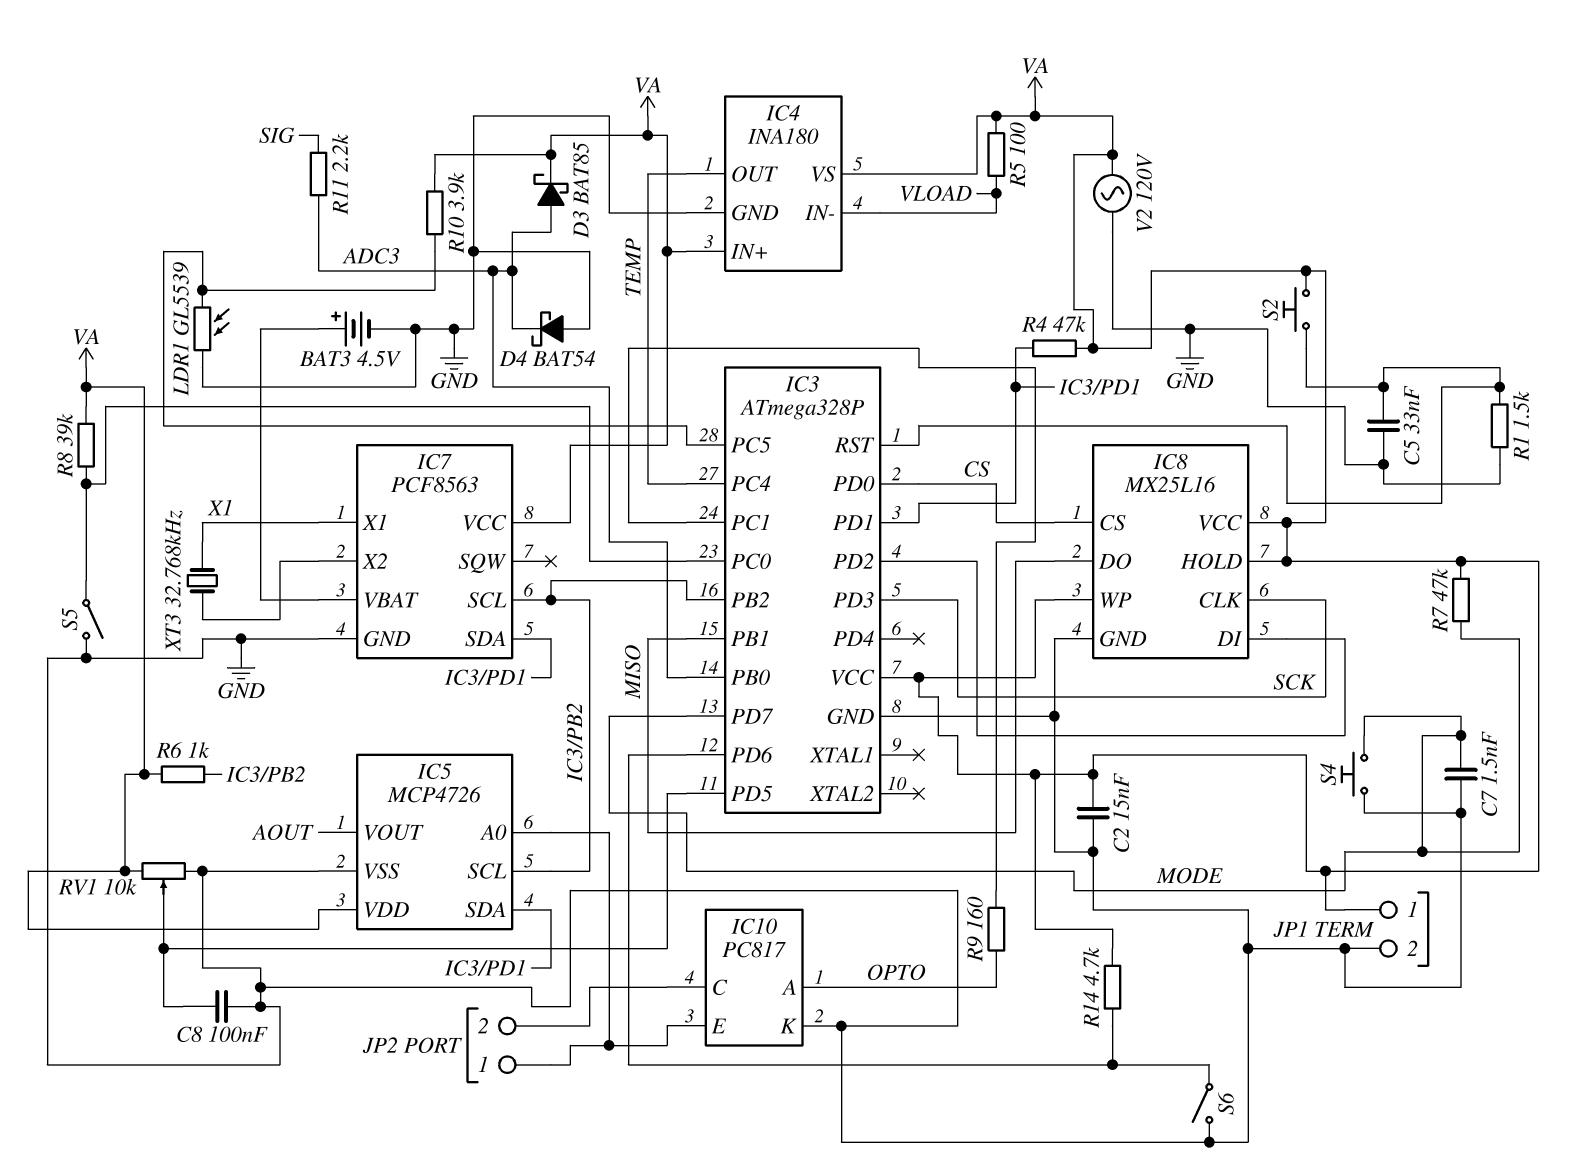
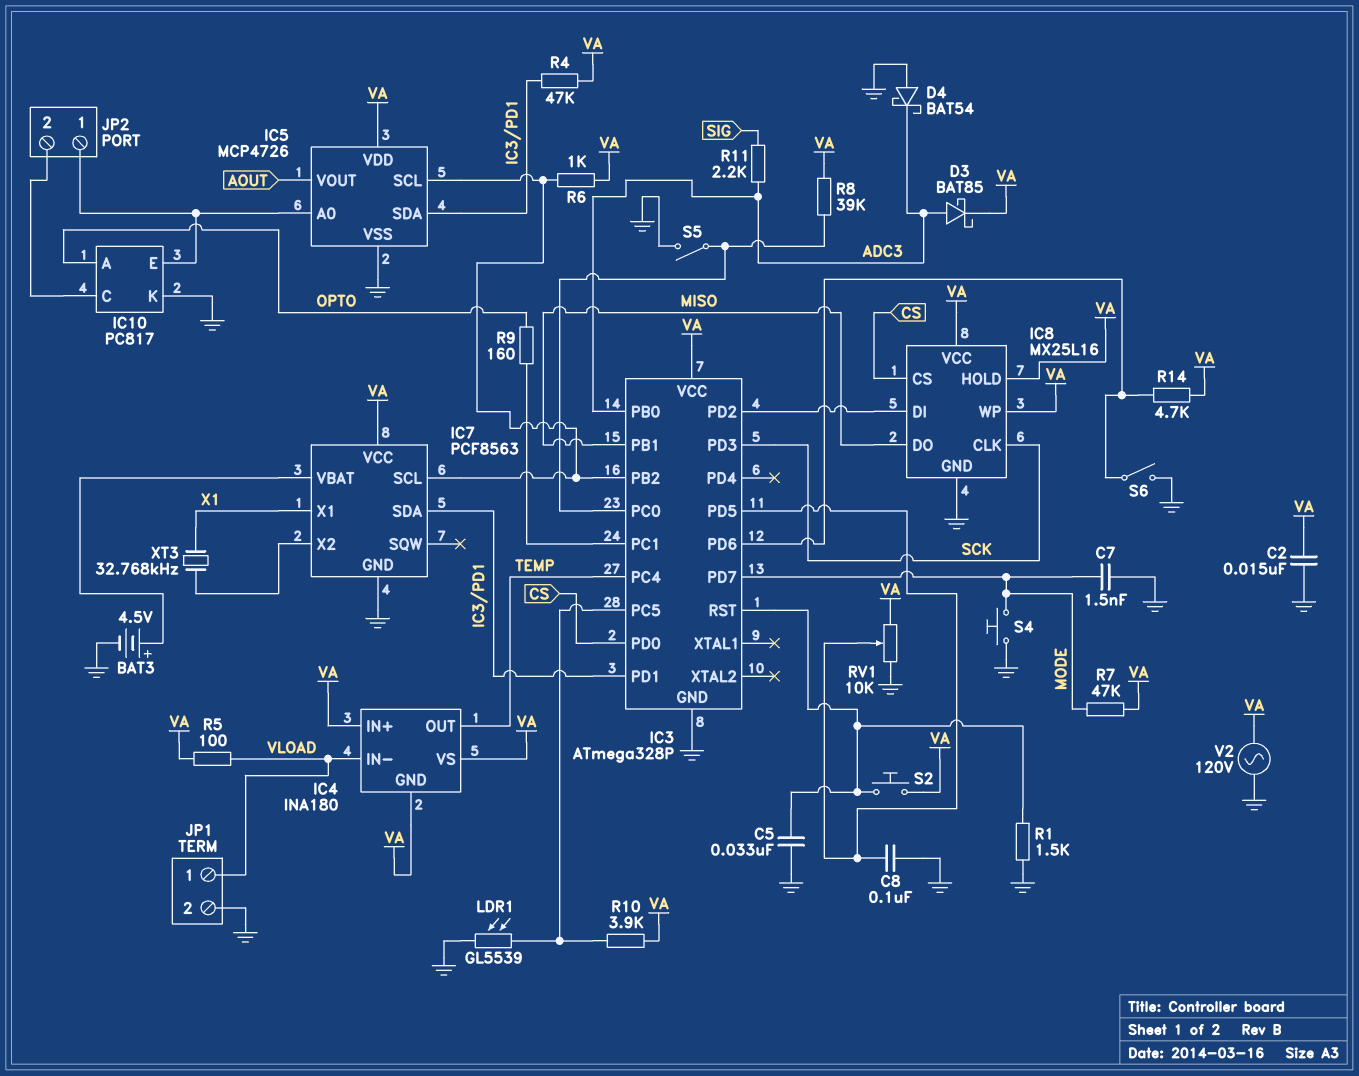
IC4 pin GND: GND -> VA
JP1 pin 1: VA -> VLOAD

